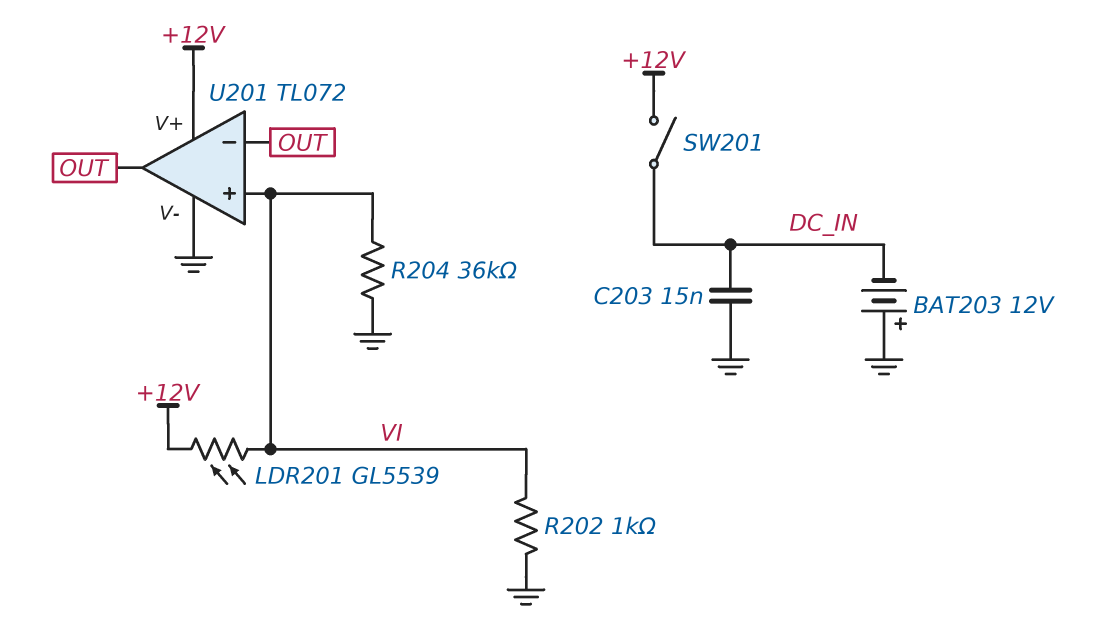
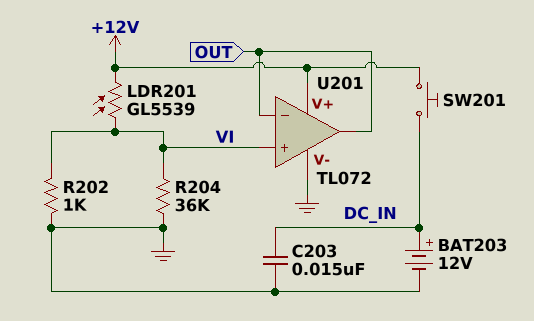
BAT203: 12V (plus GND, minus DC_IN) -> 12V (plus DC_IN, minus GND)
SW201: switch (+12V, DC_IN) -> button (+12V, DC_IN)

